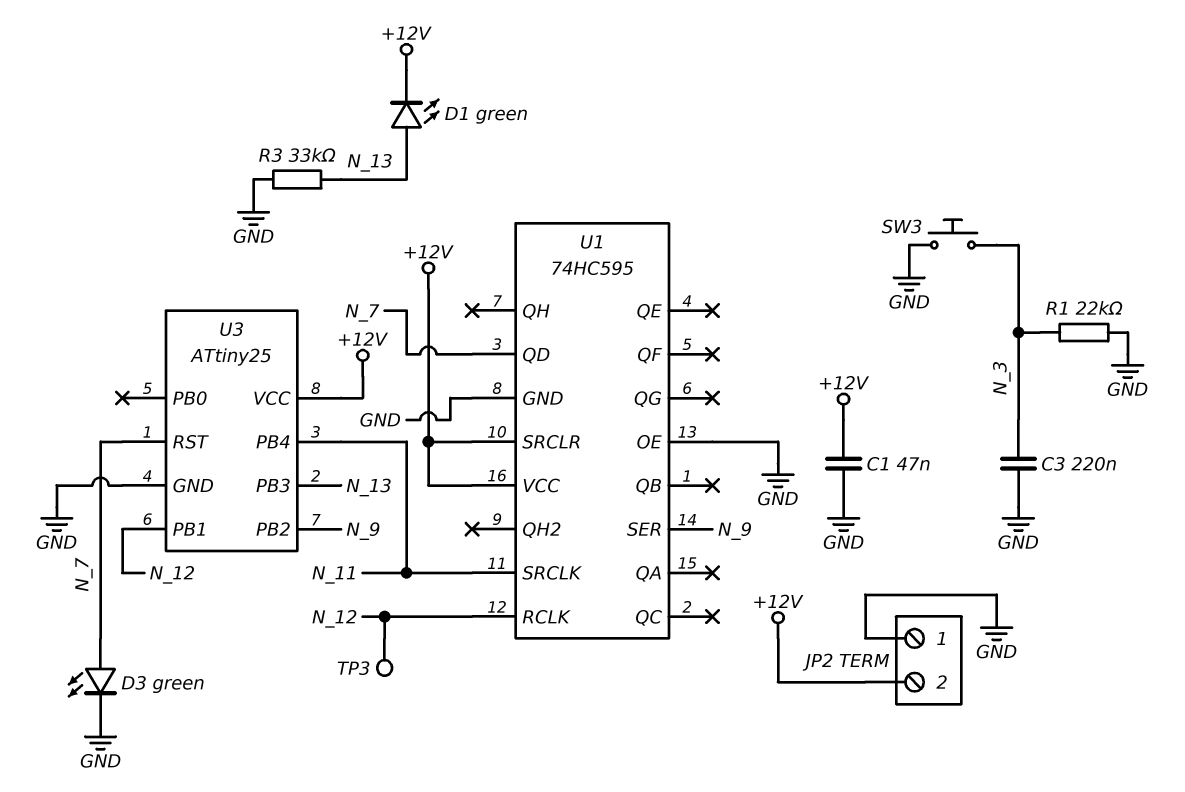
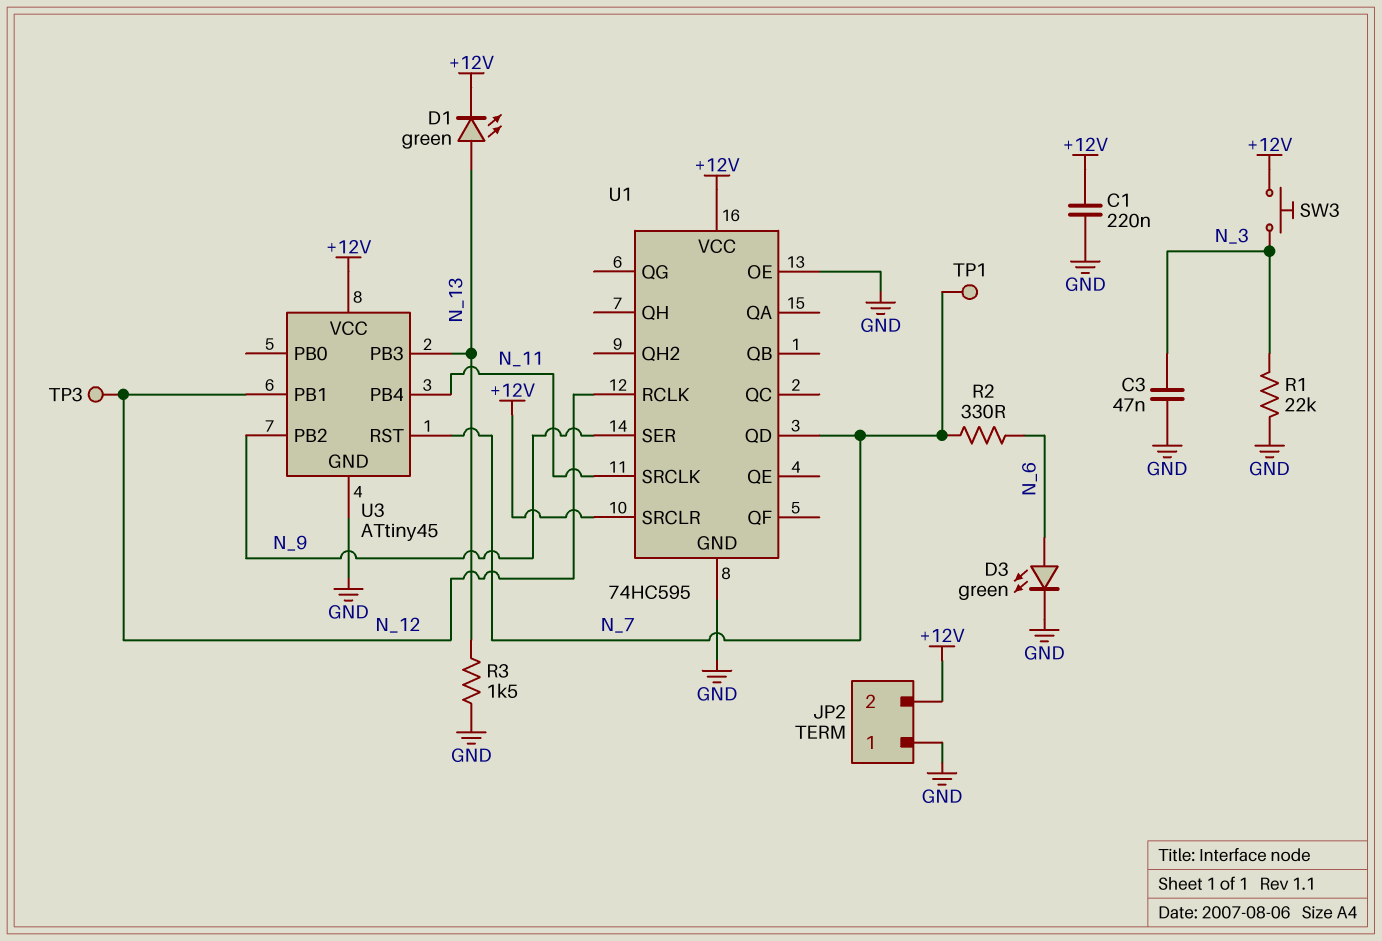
C1: 47nF (+12V, GND) -> 220nF (+12V, GND)
C3: 220nF (GND, N_3) -> 47nF (GND, N_3)
D3: LED green (A N_7, K GND) -> LED green (A N_6, K GND)
R2: none -> 330 (N_6, N_7)
R3: 33k (GND, N_13) -> 1.5k (GND, N_13)
SW3: button (GND, N_3) -> button (+12V, N_3)
TP1: none -> test point (N_7)
U3: ATtiny25 -> ATtiny45

